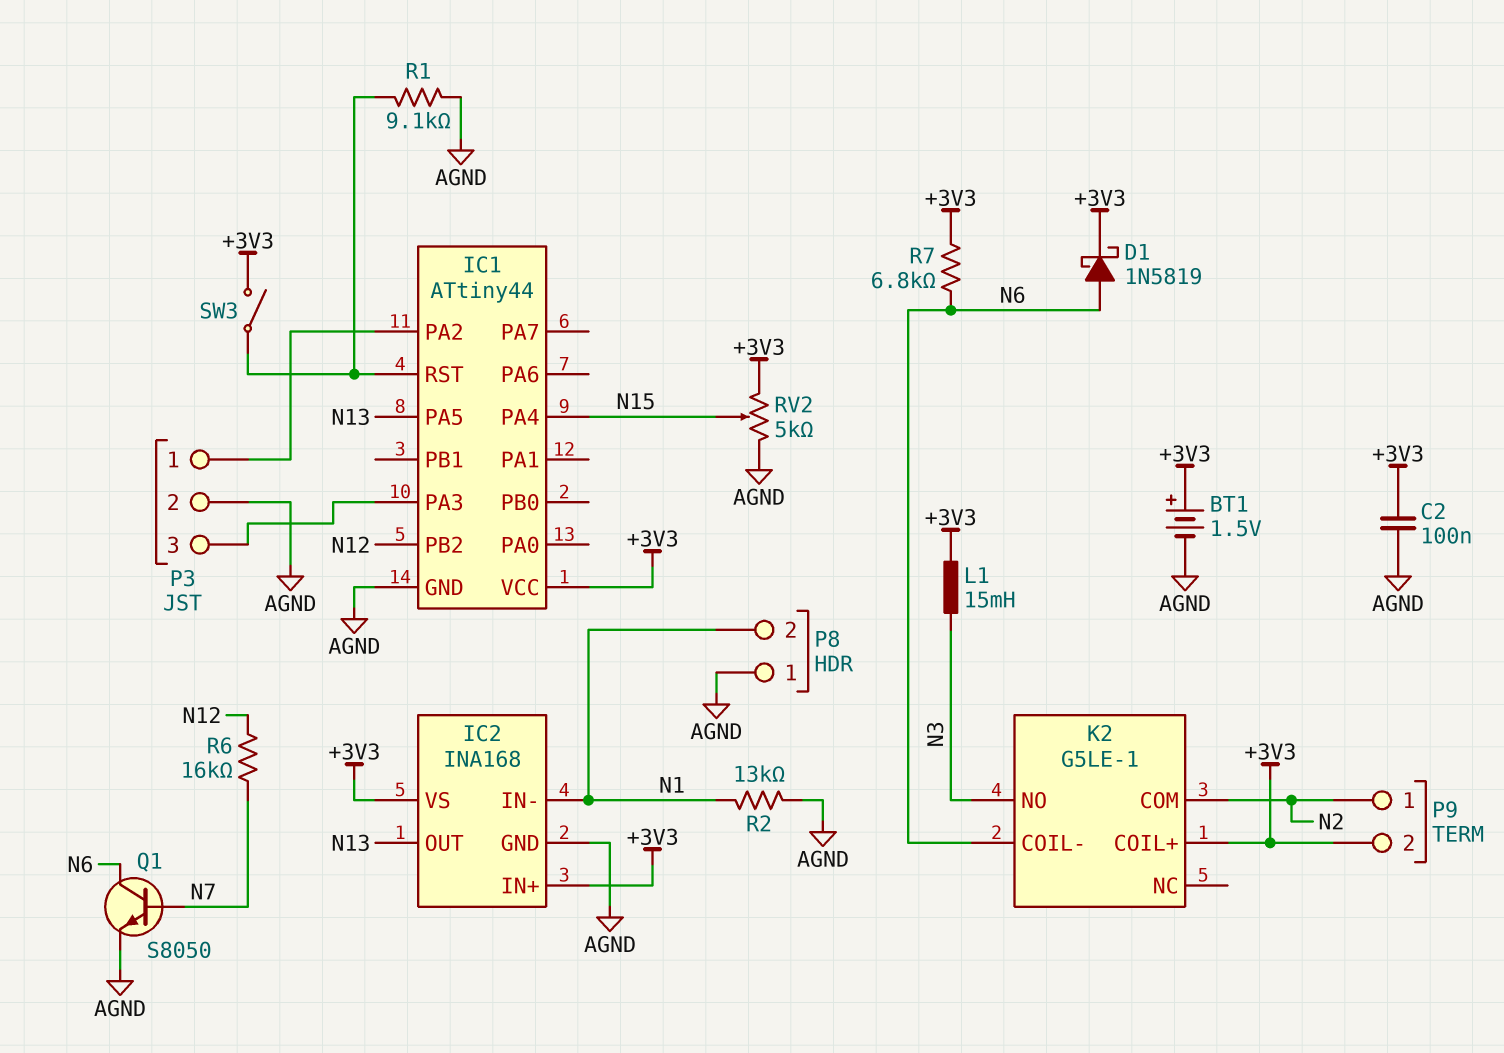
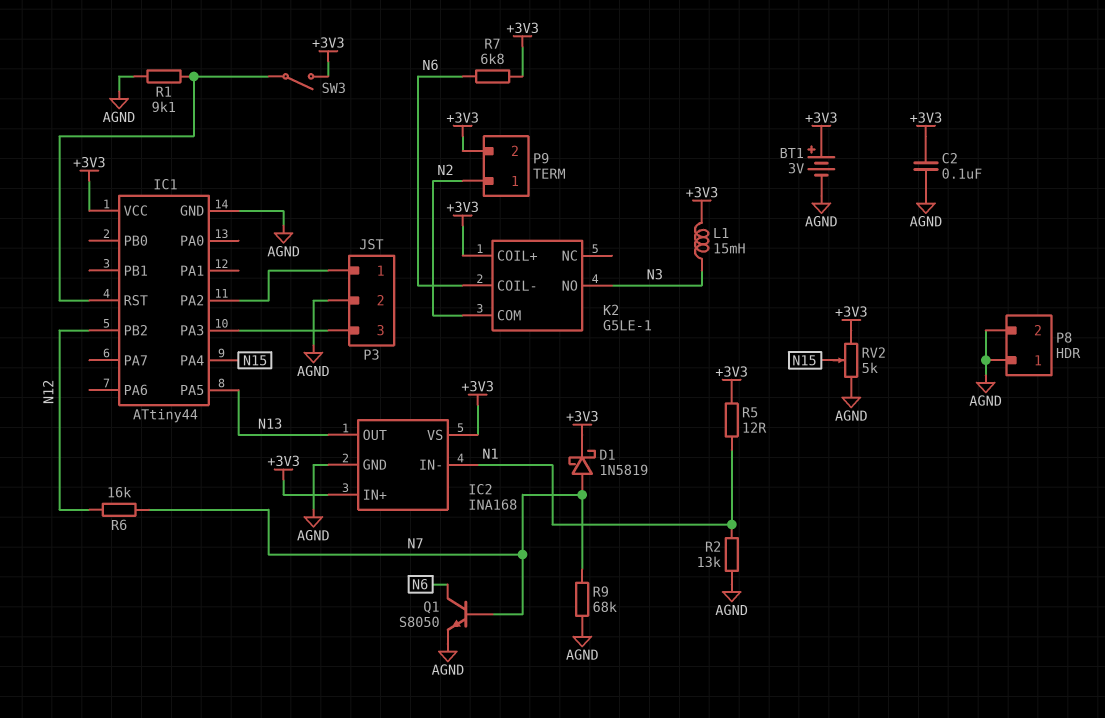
BT1: 1.5V (plus +3V3, minus AGND) -> 3V (plus +3V3, minus AGND)
D1: schottky 1N5819 (A N6, K +3V3) -> schottky 1N5819 (A N7, K +3V3)
P8 pin 2: N1 -> AGND
R5: none -> 12 (+3V3, N1)
R9: none -> 68k (AGND, N7)

